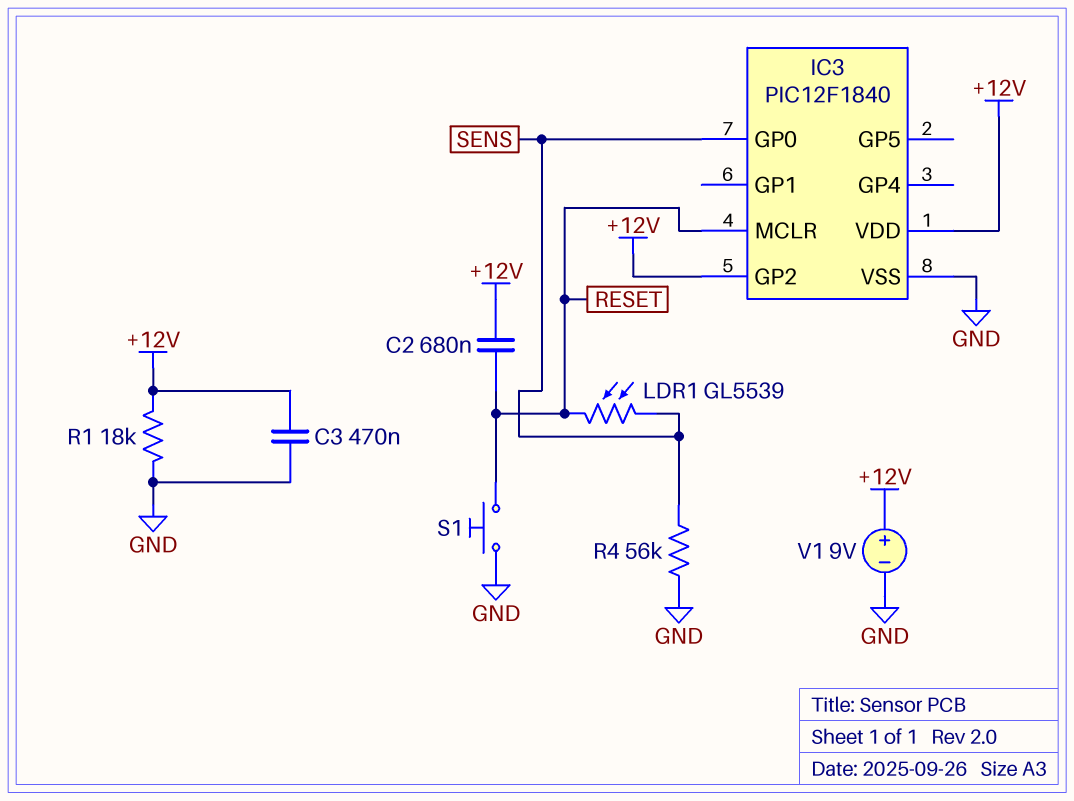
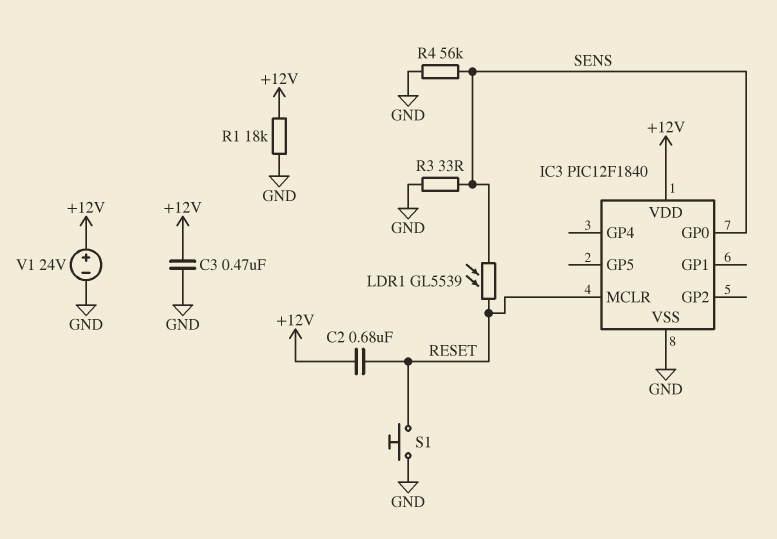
IC3 pin GP2: +12V -> none
R3: none -> 33 (GND, SENS)
V1: 9V (plus +12V, minus GND) -> 24V (plus +12V, minus GND)

